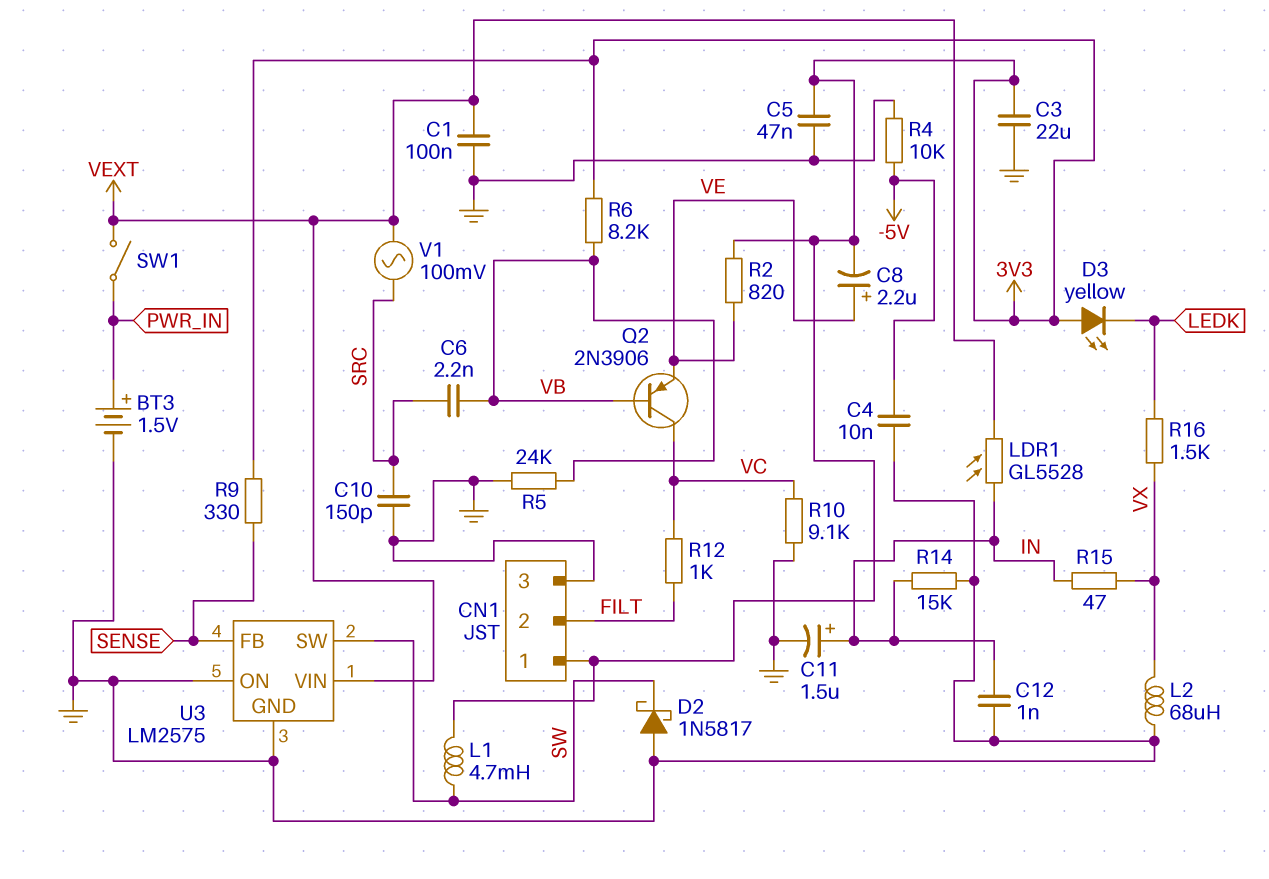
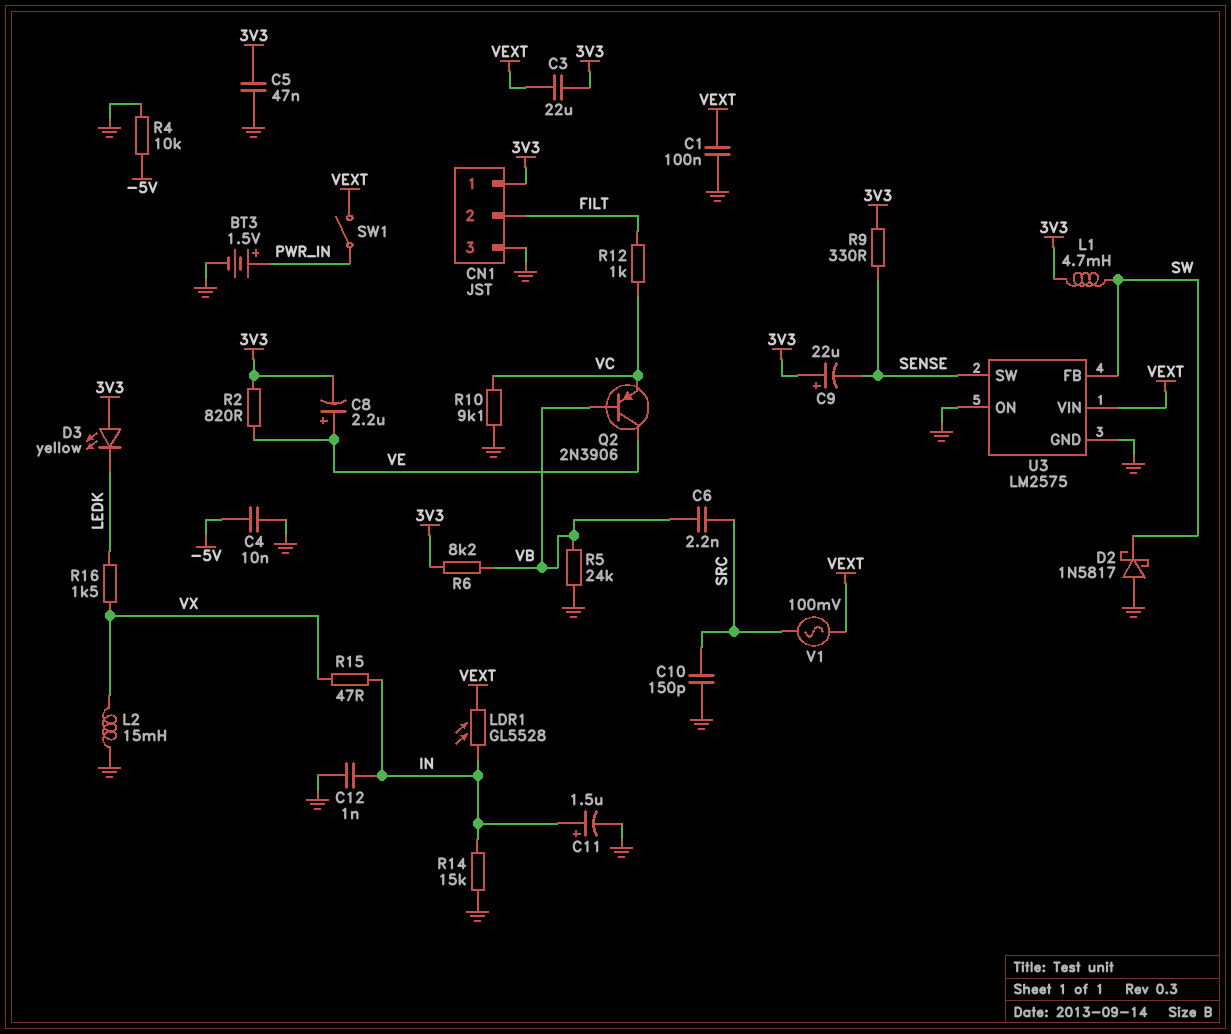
C3: 22uF (3V3, GND) -> 22uF (3V3, VEXT)
C9: none -> 22uF (plus 3V3, minus SENSE)
L2: 68uH (GND, VX) -> 15mH (GND, VX)
Q2: PNP 2N3906 (B VB, C VC, E VE) -> PNP 2N3906 (B VB, C VE, E VC)
U3 pin FB: SENSE -> SW
U3 pin SW: SW -> SENSE

